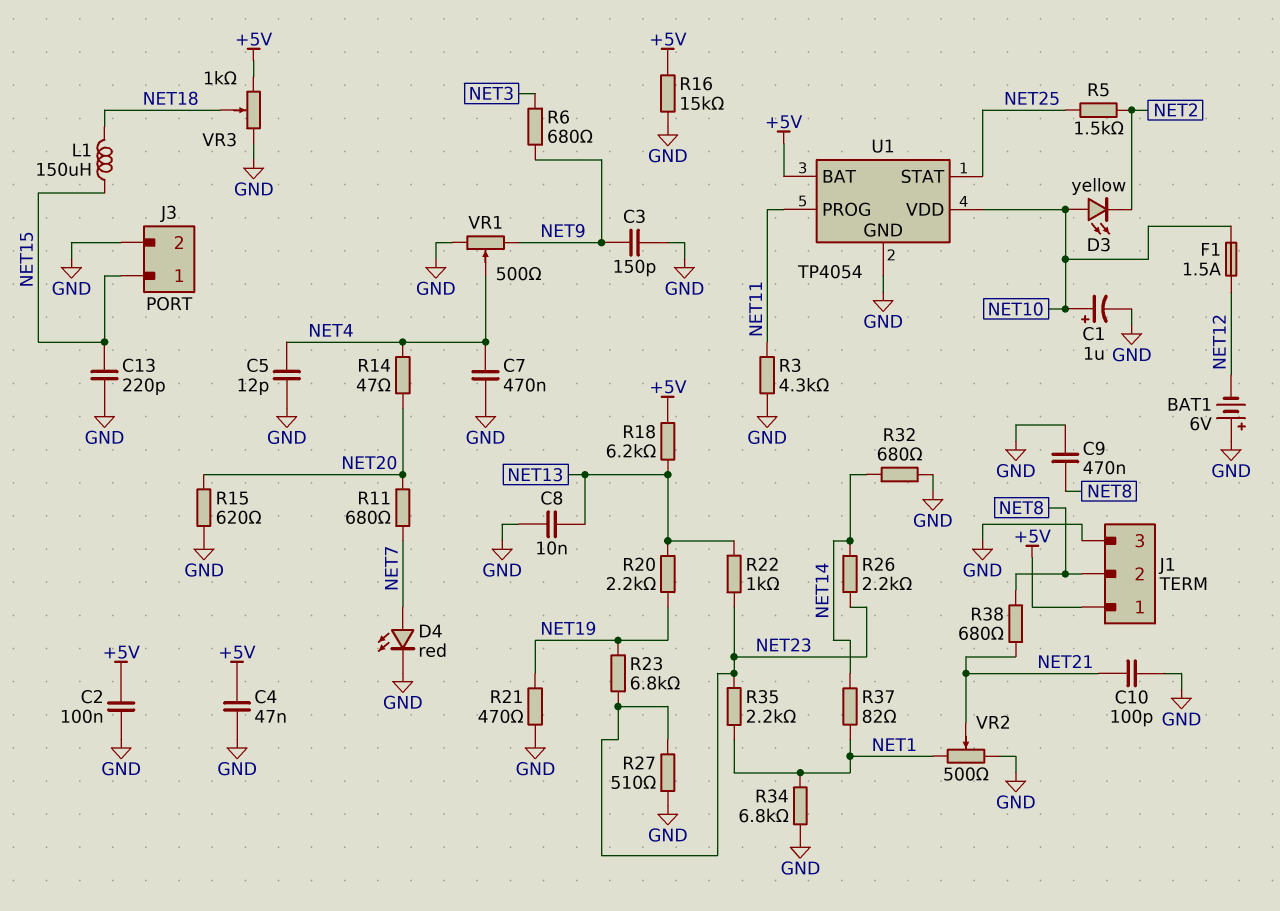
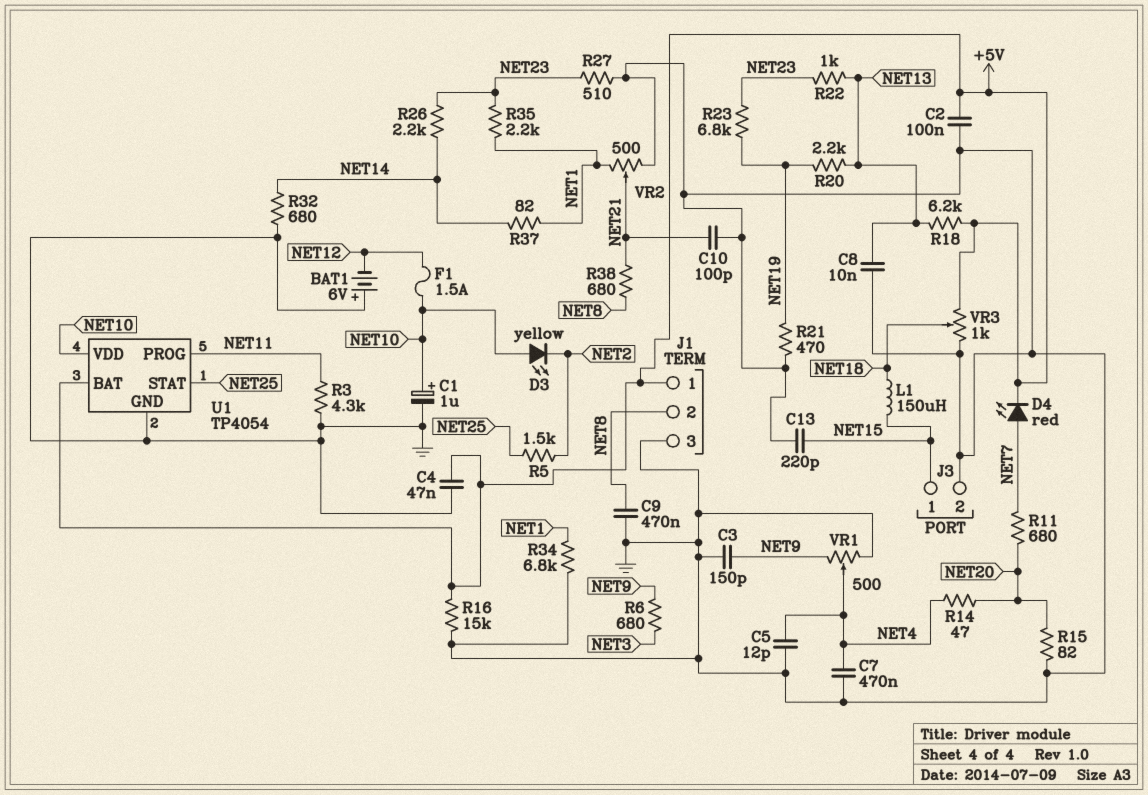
D4: LED red (A NET7, K GND) -> LED red (A NET7, K +5V)
R15: 620 (GND, NET20) -> 82 (GND, NET20)

